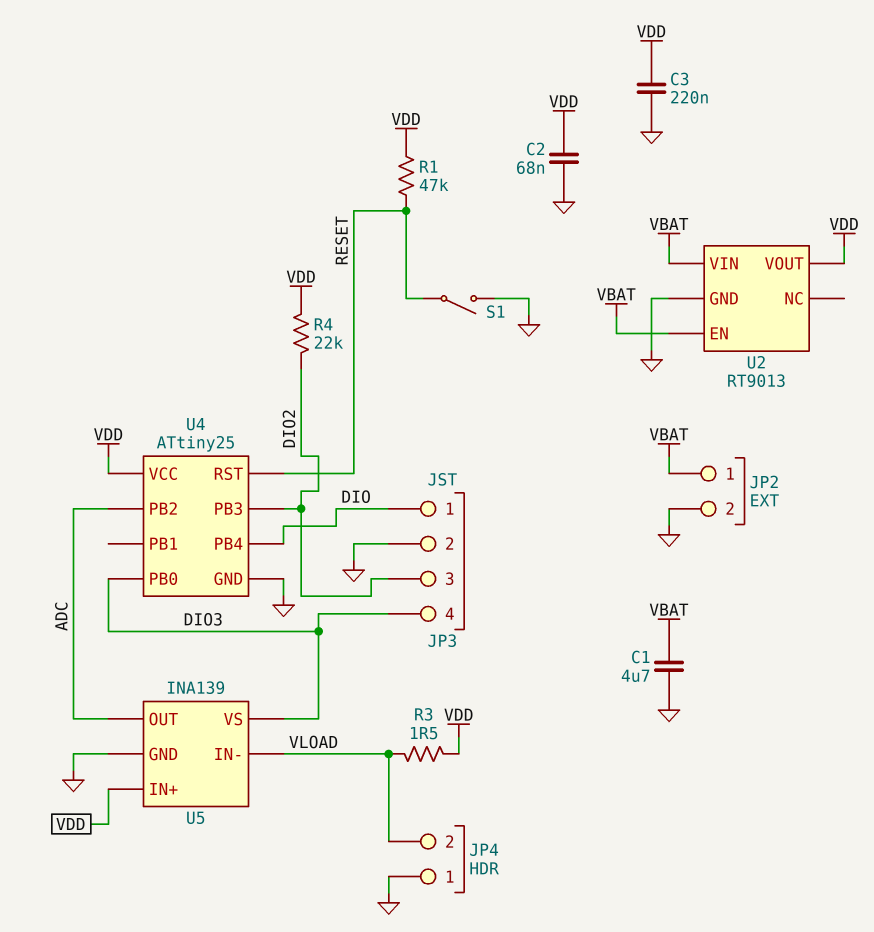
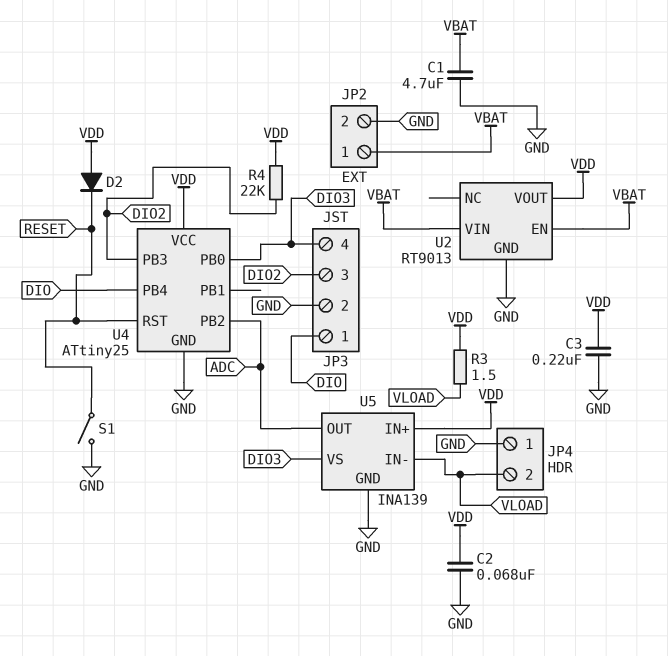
D2: none -> diode (A VDD, K RESET)
R1: 47k (RESET, VDD) -> none

